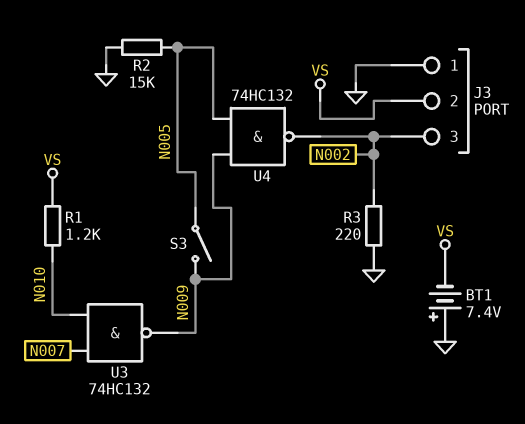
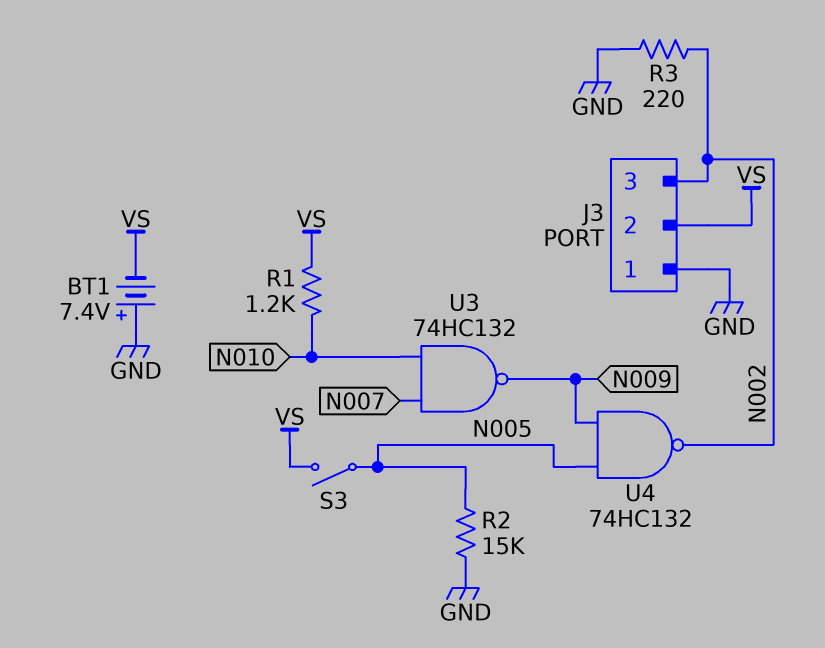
S3: switch (N005, N009) -> switch (N005, VS)

